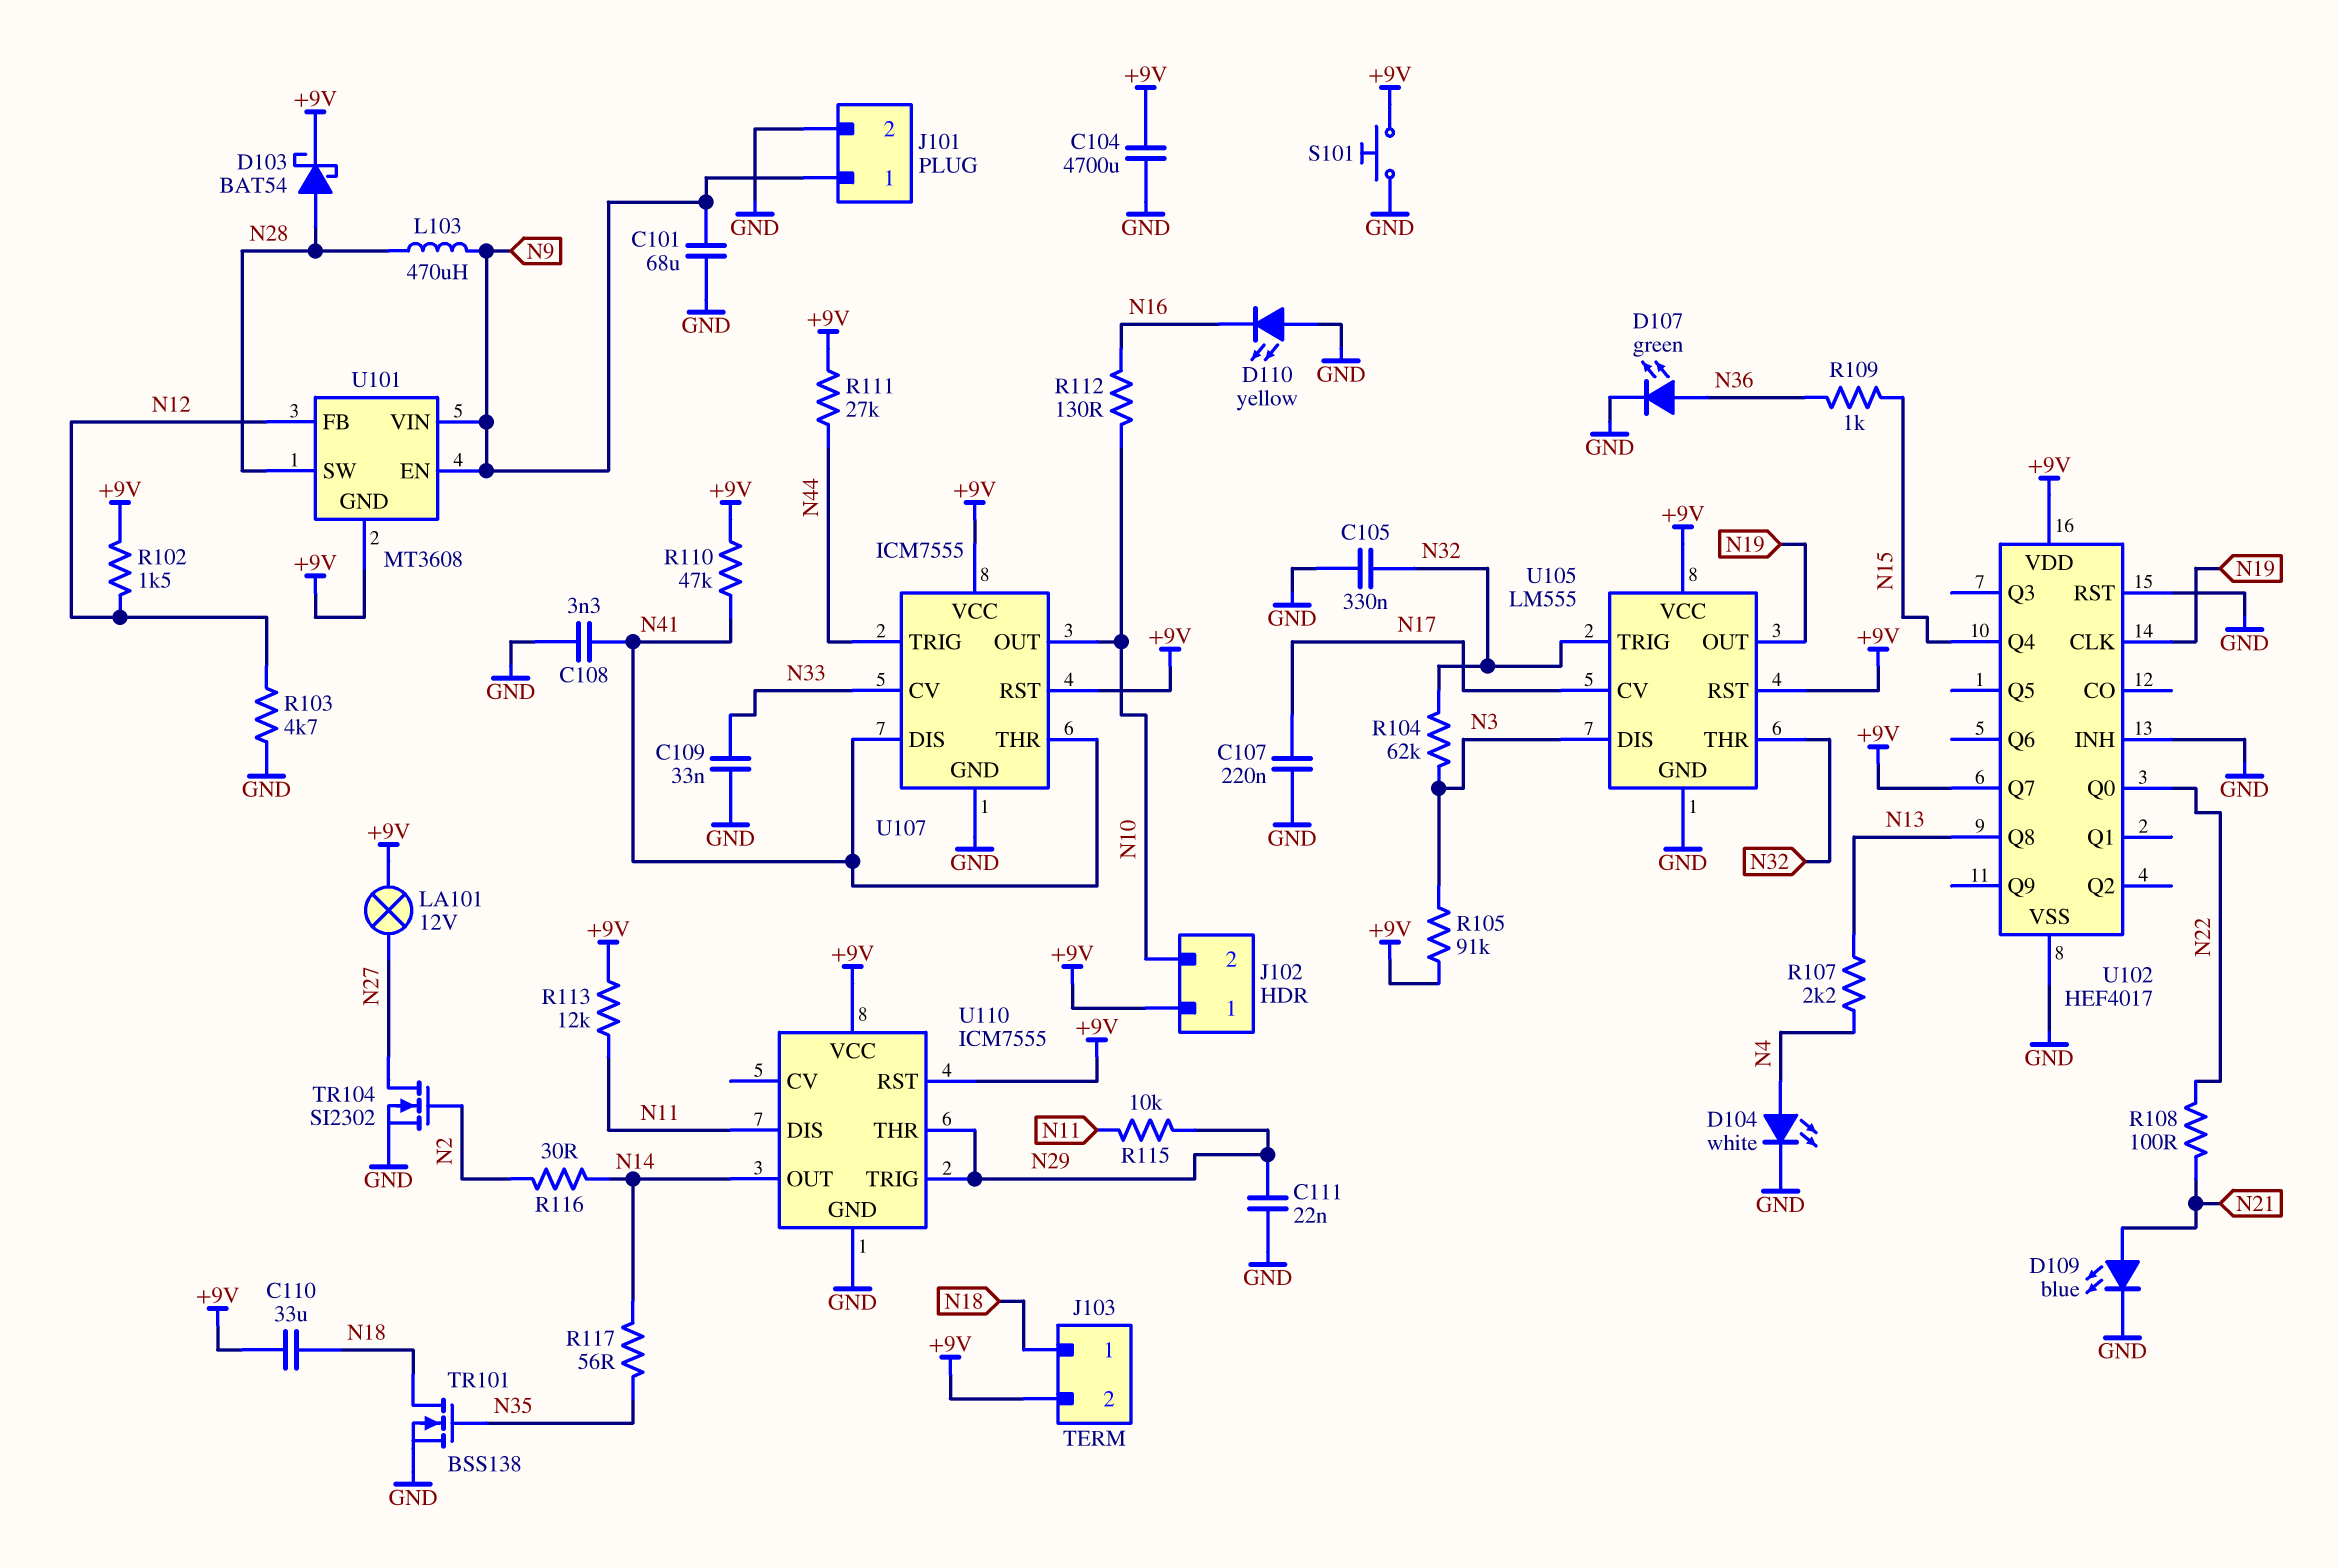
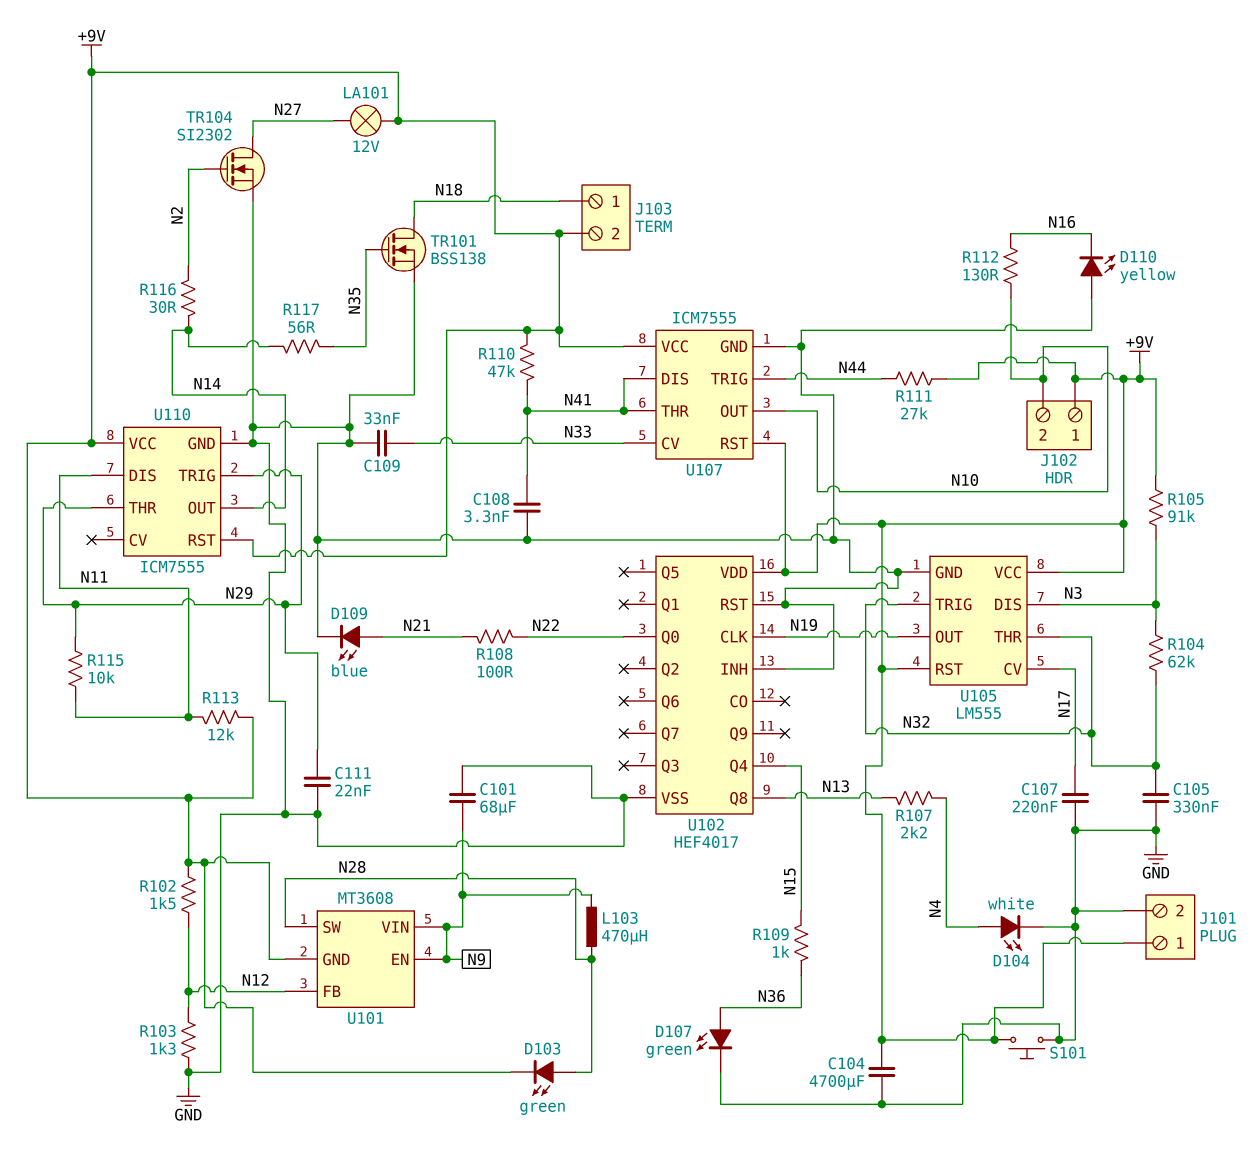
C110: 33uF (+9V, N18) -> none
D103: schottky BAT54 (A N28, K +9V) -> LED green (A N28, K +9V)
J101 pin 1: N9 -> +9V
R103: 4.7k (GND, N12) -> 1.3k (GND, N12)
U102 pin Q7: +9V -> none

